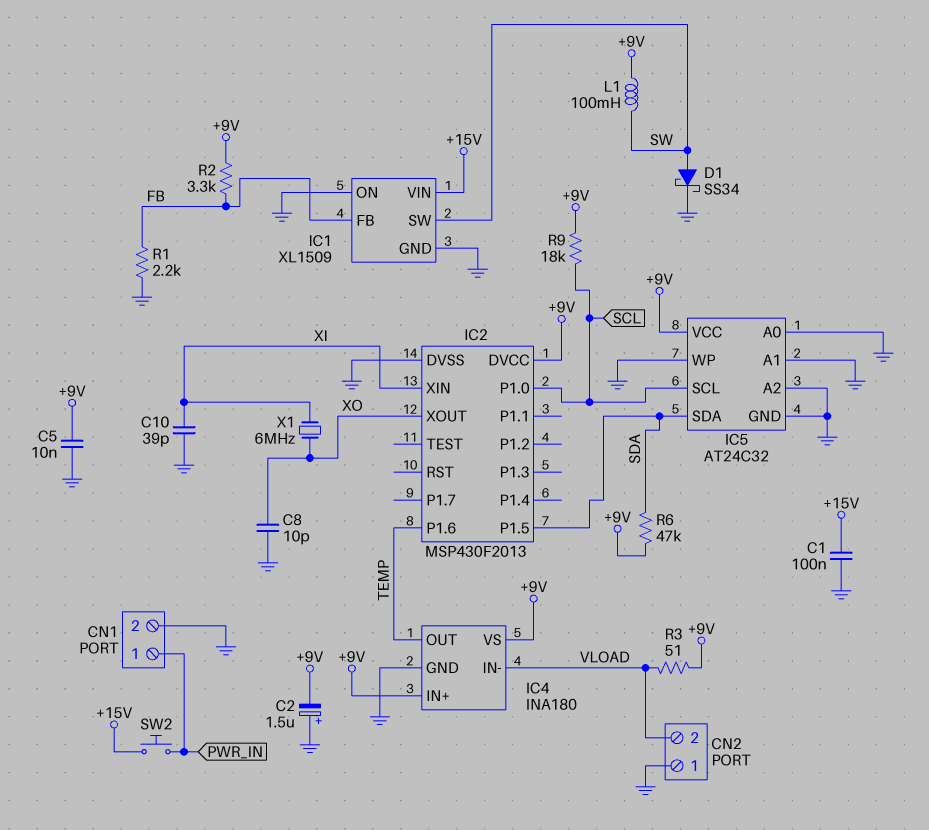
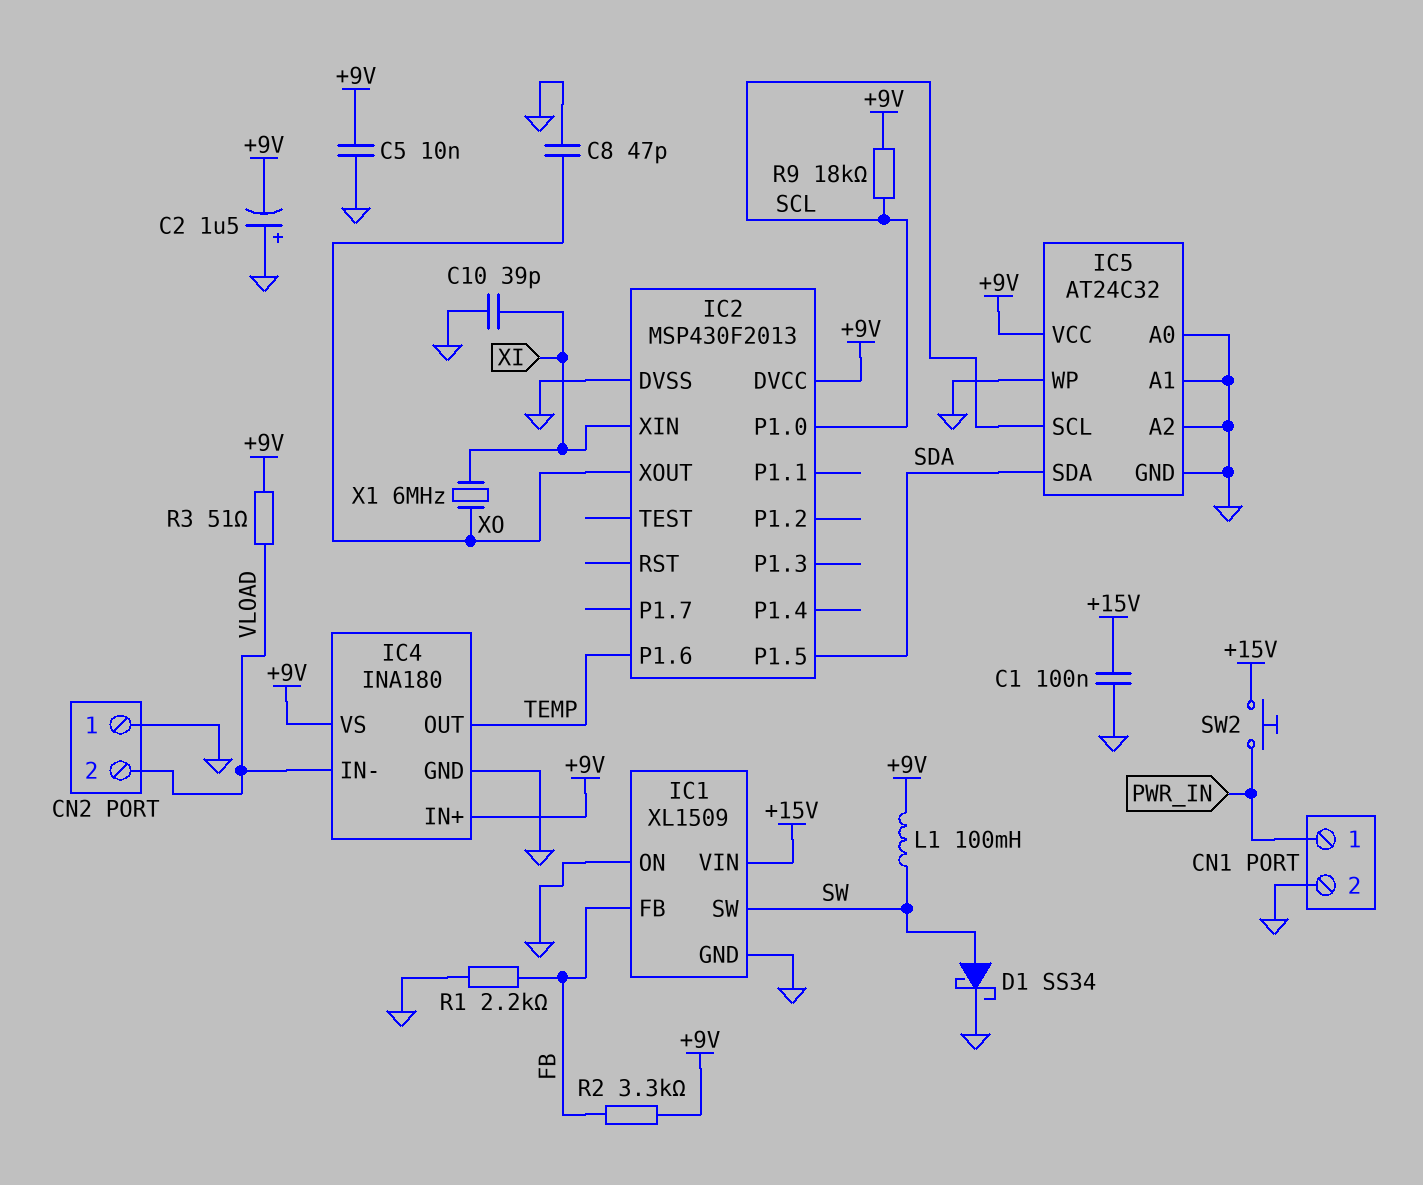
C8: 10pF (GND, XO) -> 47pF (GND, XO)
R6: 47k (+9V, SDA) -> none

